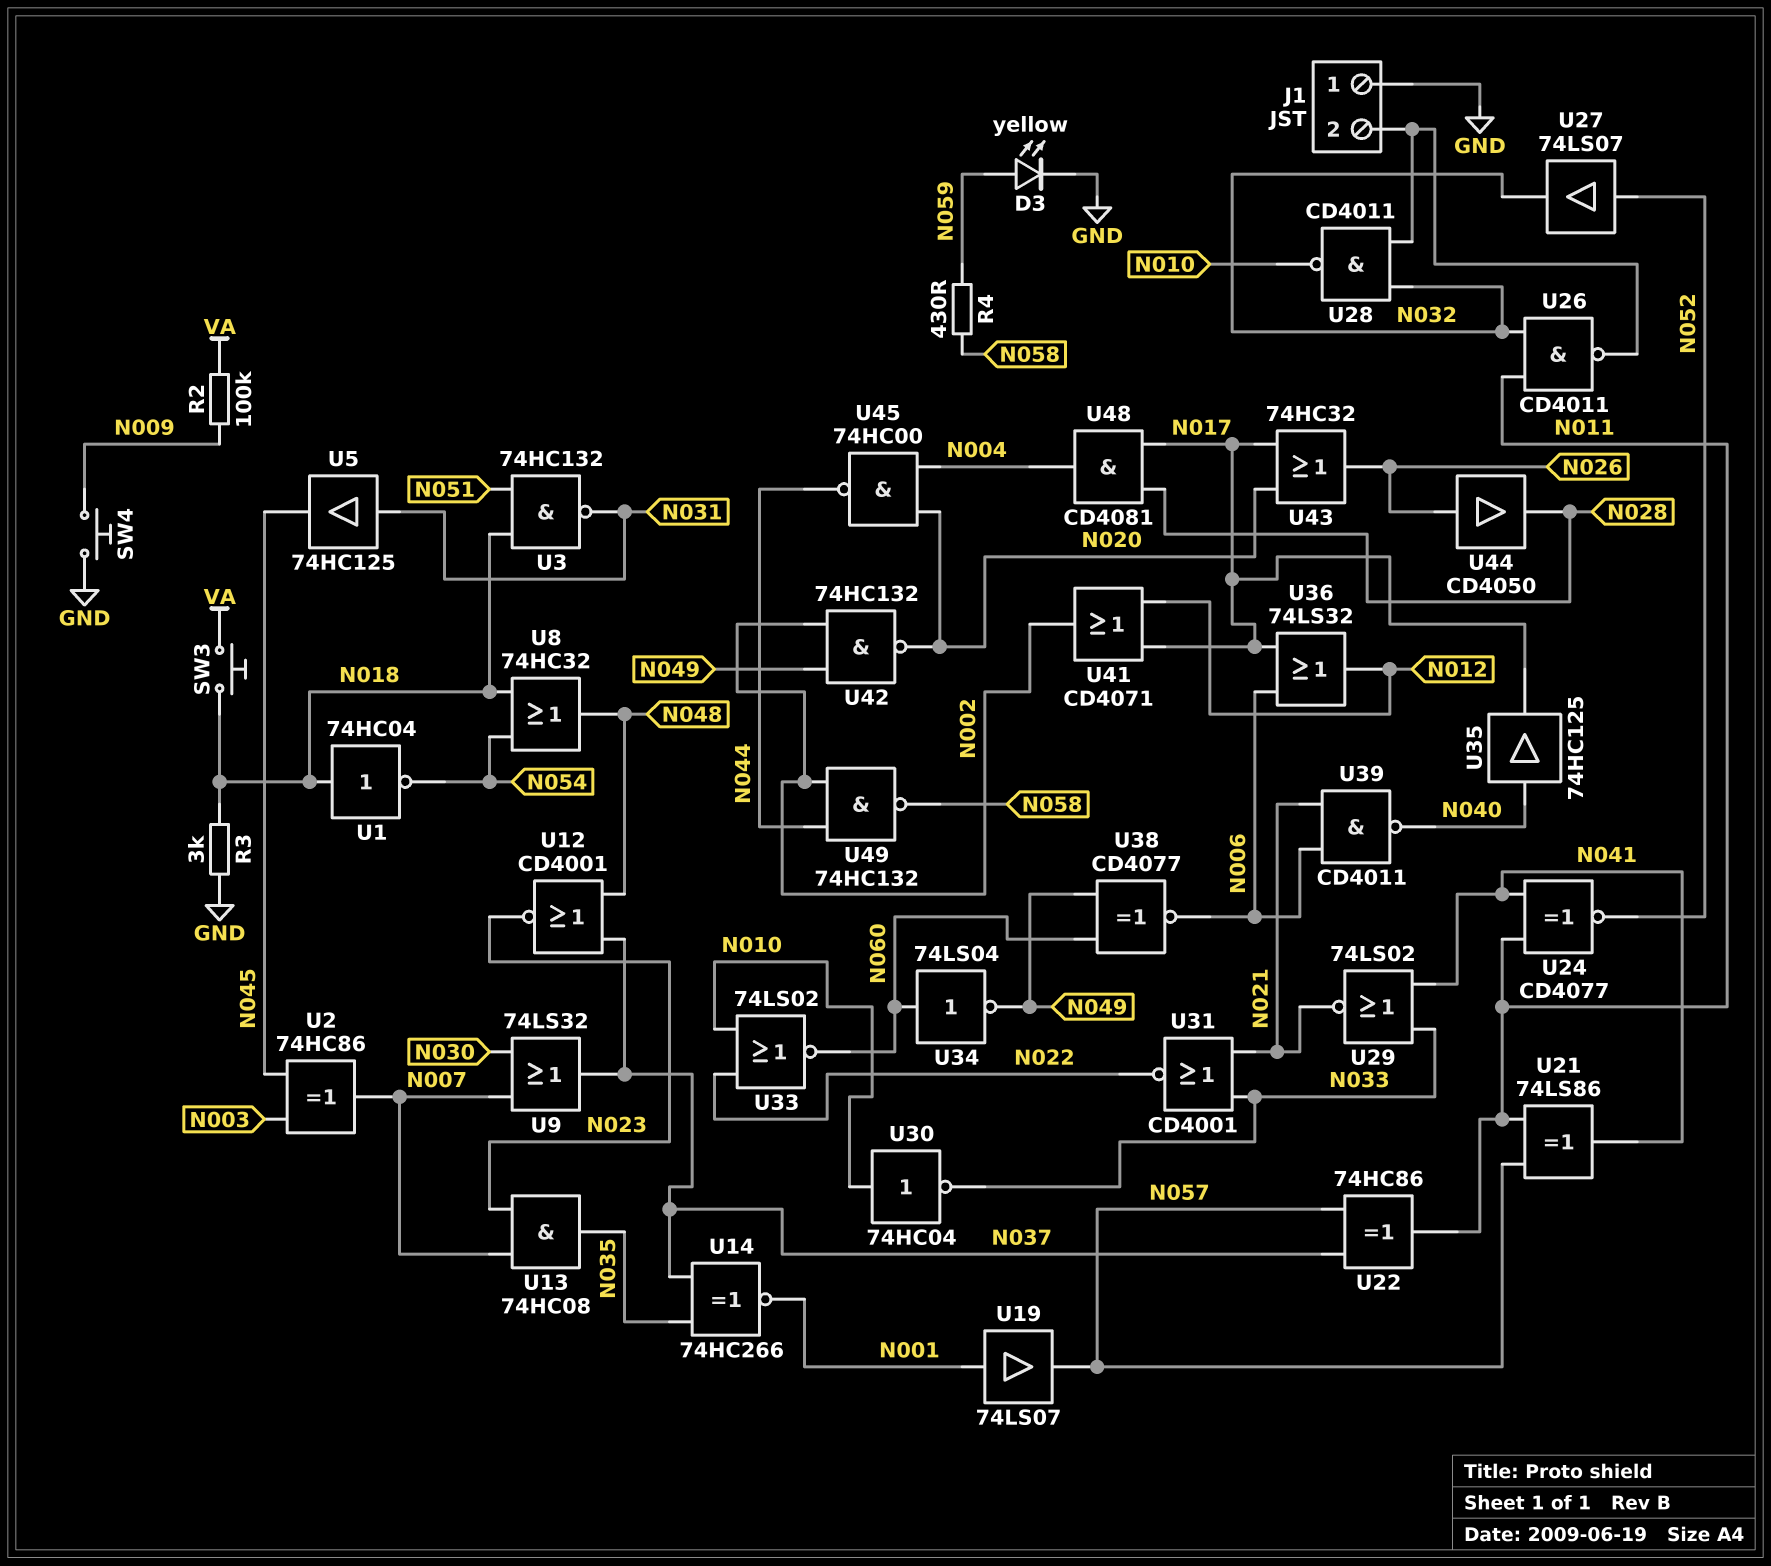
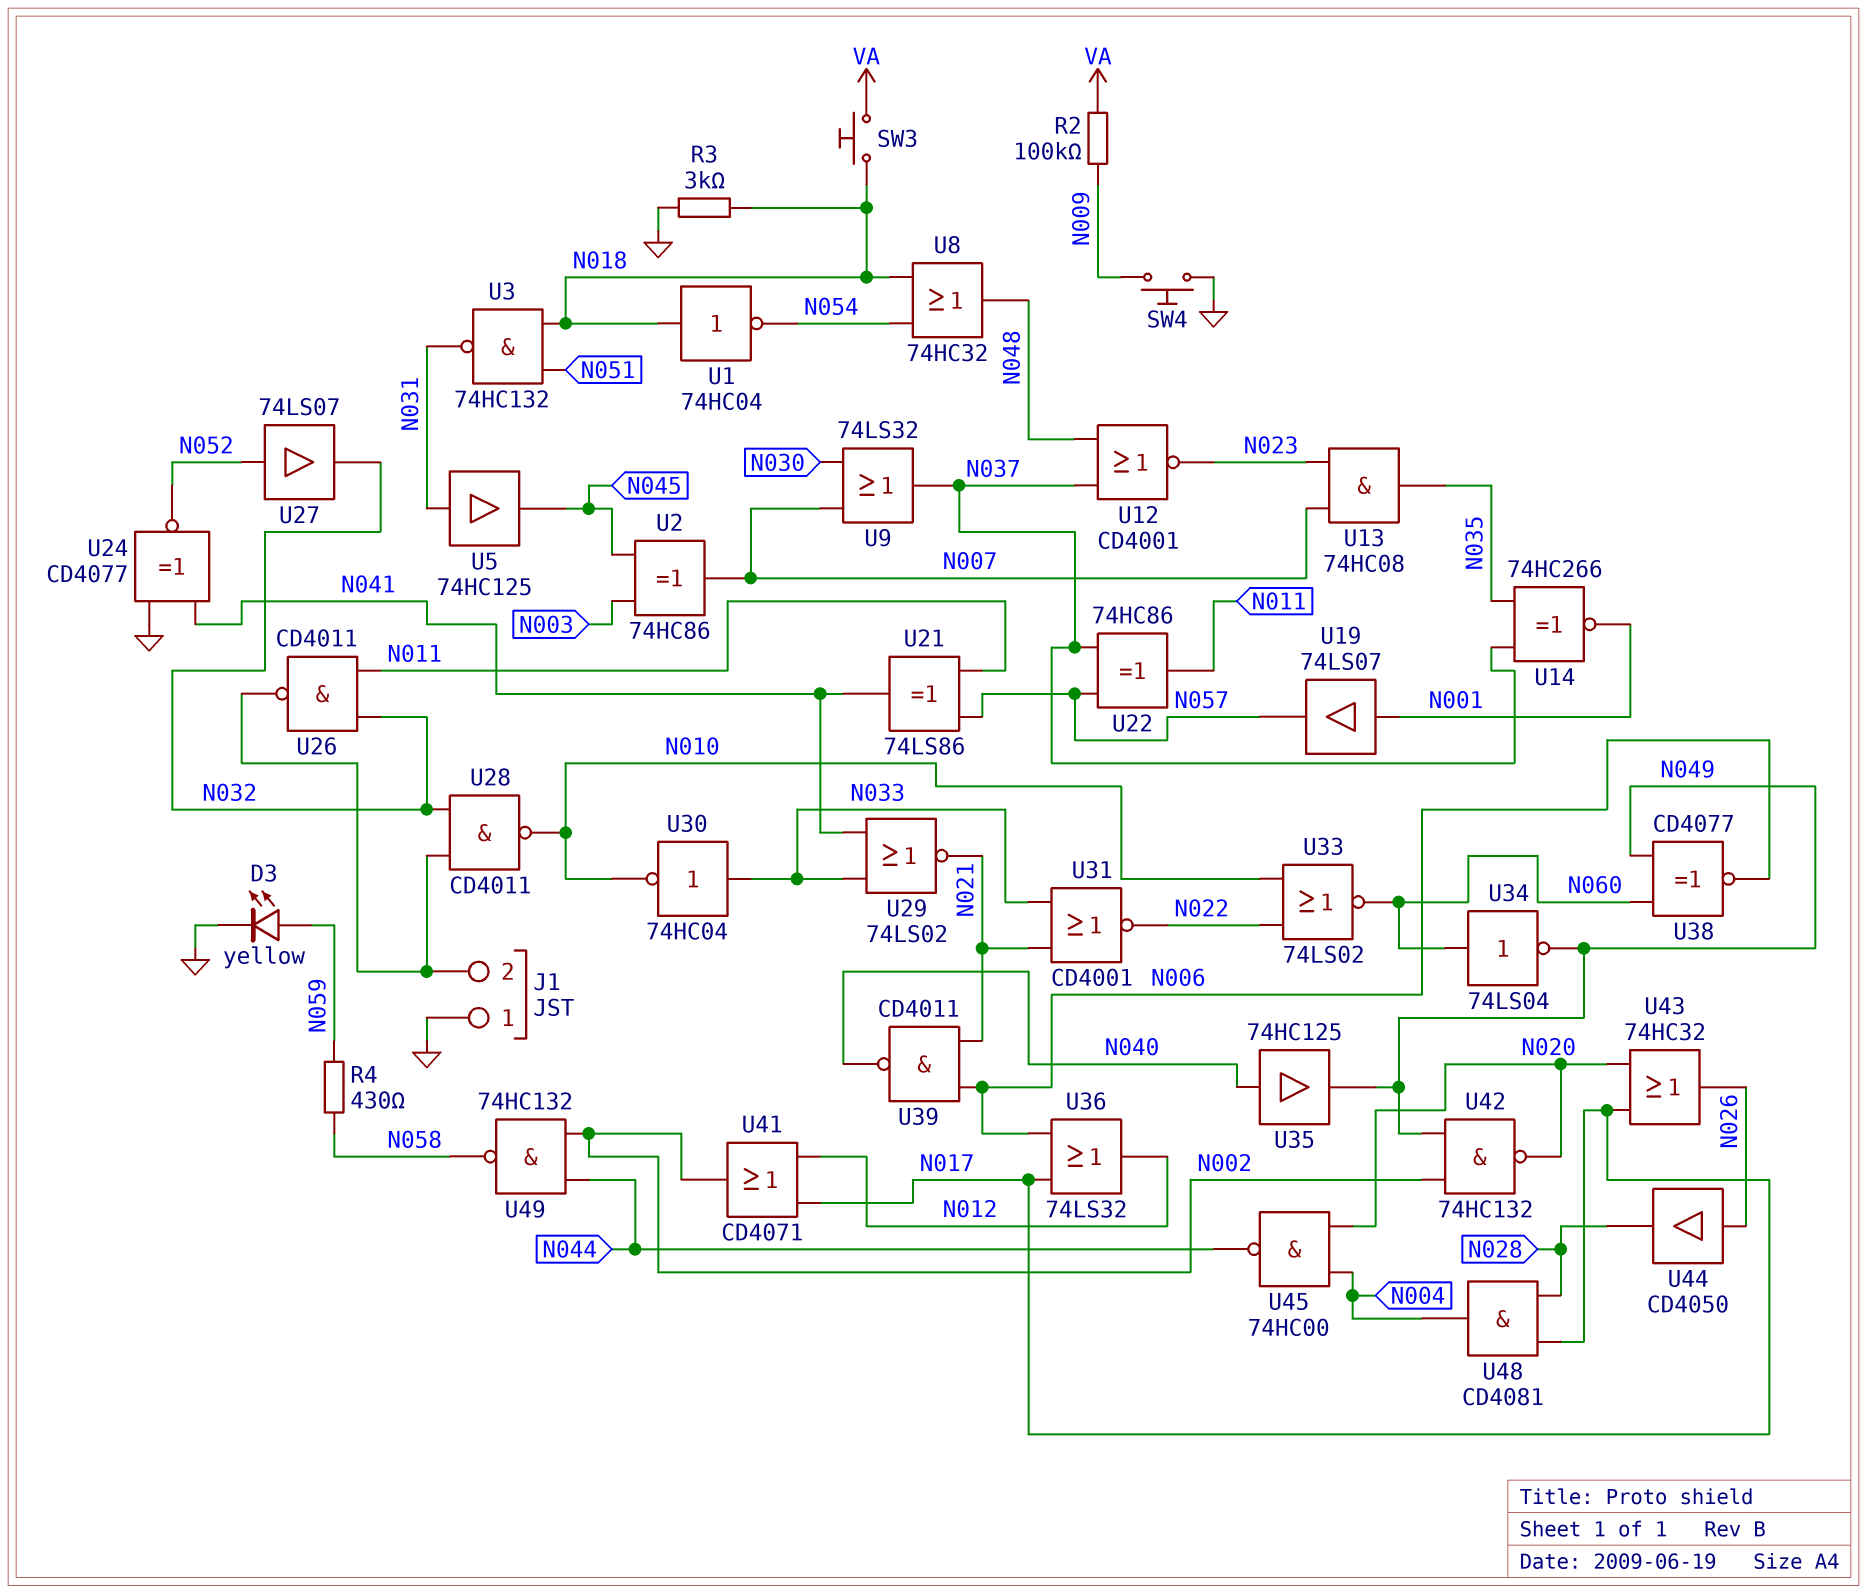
U24: XNOR CD4077 (in N011, in N041, out N052) -> XNOR CD4077 (in GND, in N041, out N052)
U30: NOT 74HC04 (in N010, out N033) -> NOT 74HC04 (in N033, out N010)
U35: buffer 74HC125 (in N040, out N017) -> buffer 74HC125 (in N040, out N049)

